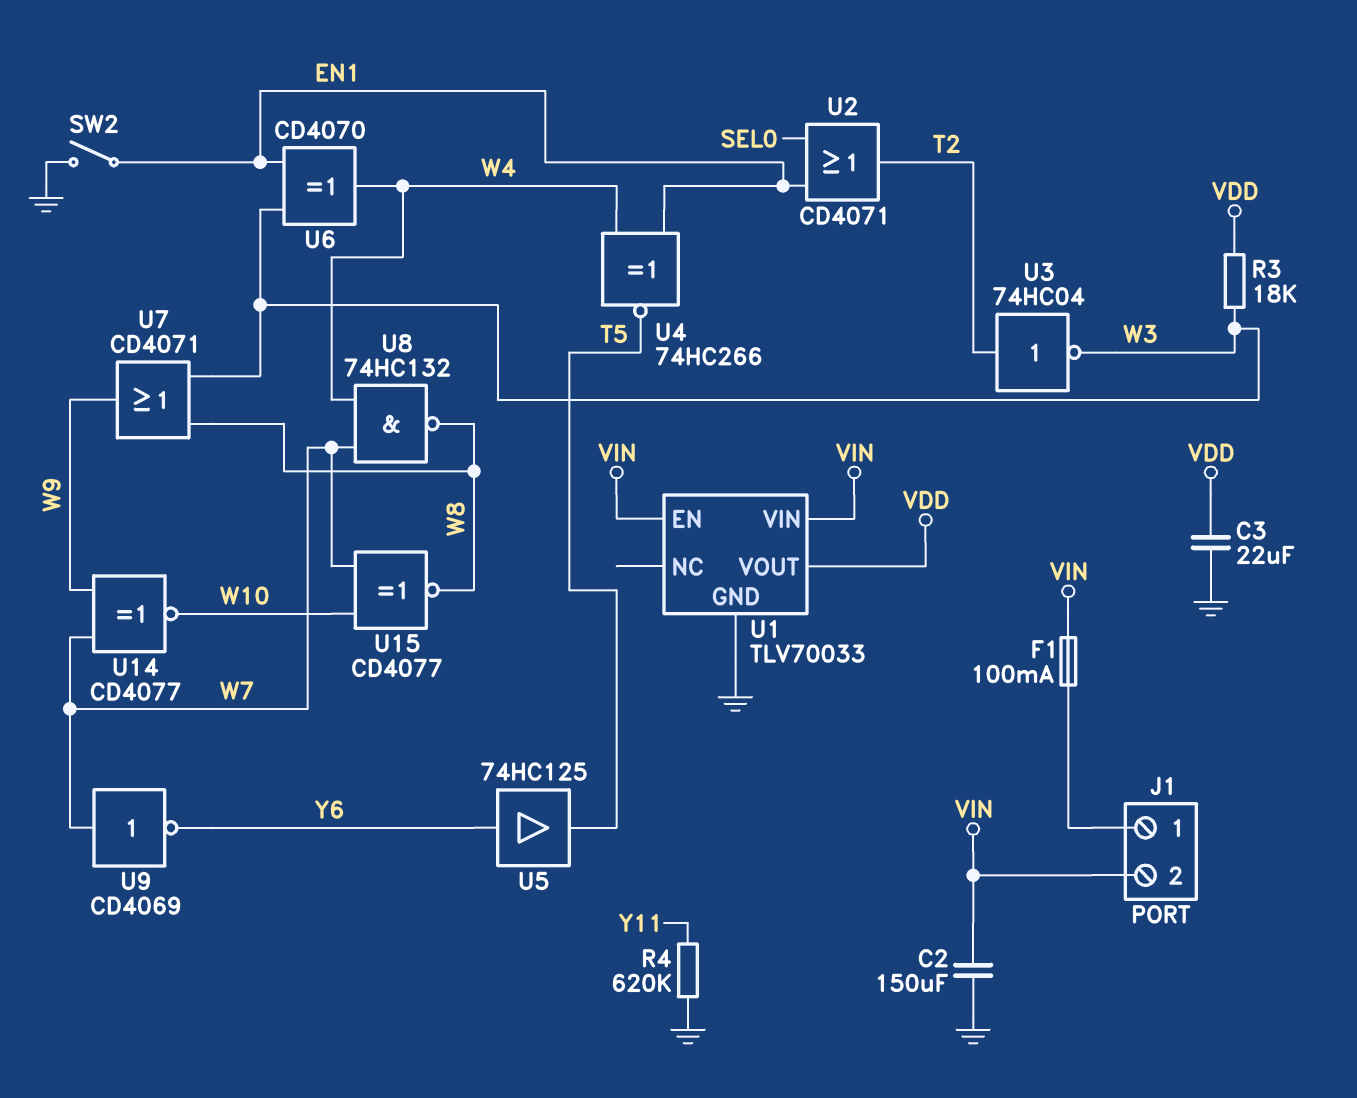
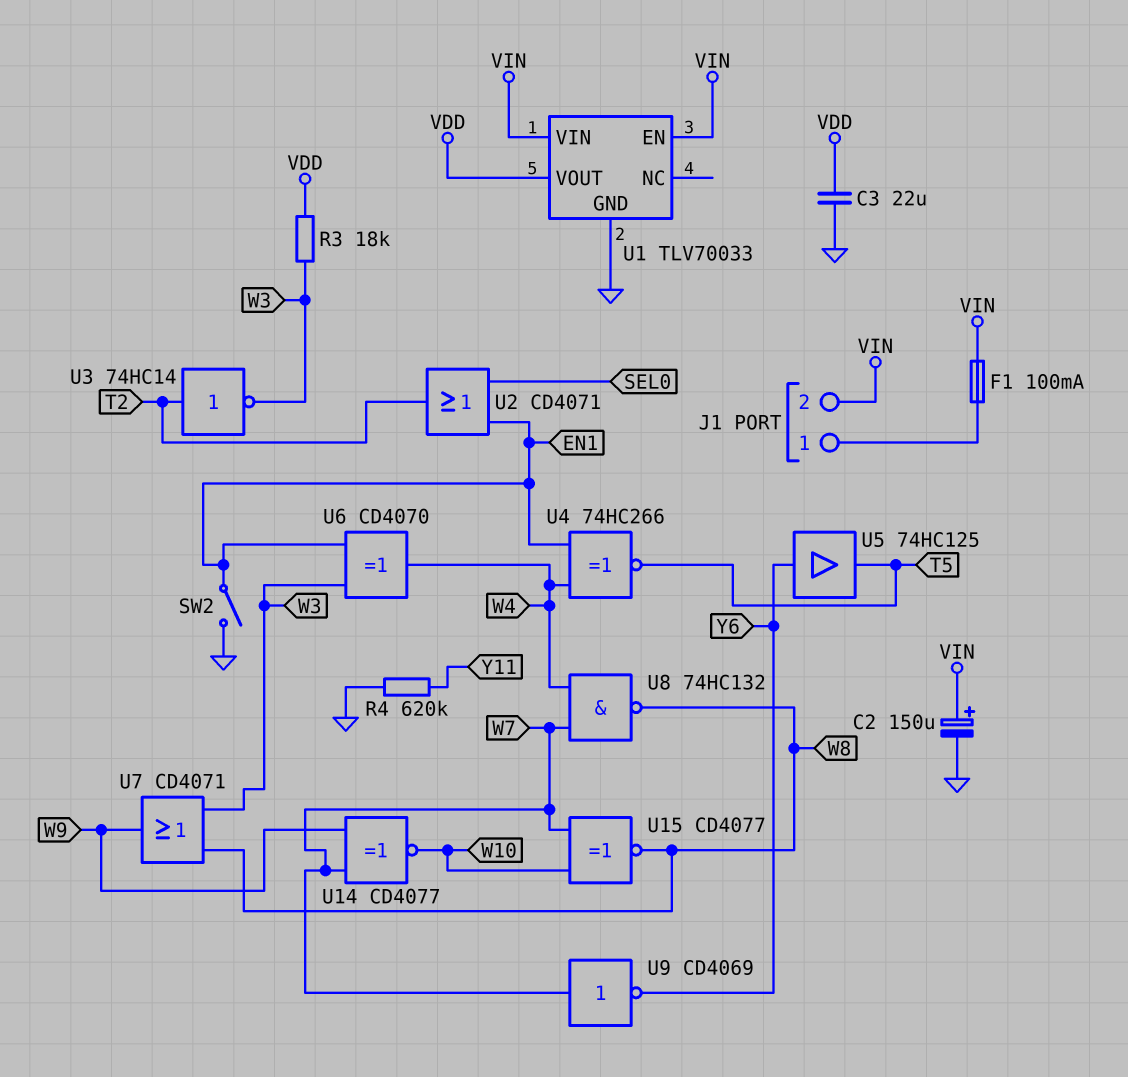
C2: 150uF (GND, VIN) -> 150uF (plus VIN, minus GND)
U3: NOT 74HC04 (in T2, out W3) -> NOT 74HC14 (in T2, out W3)

